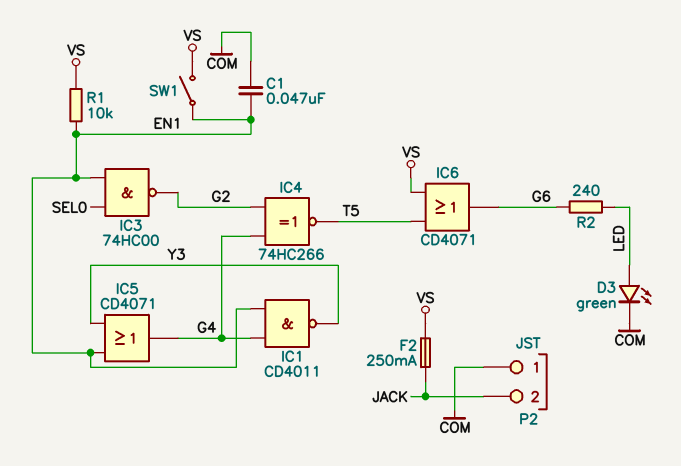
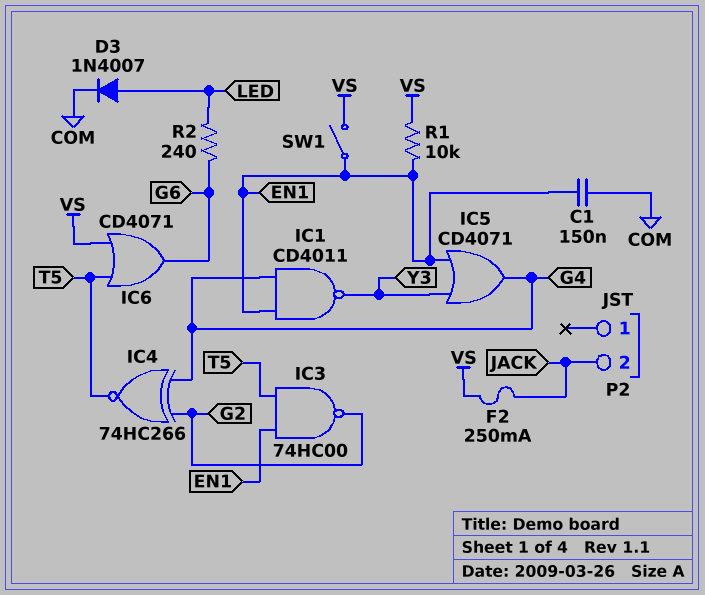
C1: 47nF (COM, EN1) -> 150nF (COM, EN1)
D3: LED green (A LED, K COM) -> diode 1N4007 (A LED, K COM)
IC3: NAND 74HC00 (in EN1, in SEL0, out G2) -> NAND 74HC00 (in EN1, in T5, out G2)
P2 pin 1: COM -> none

